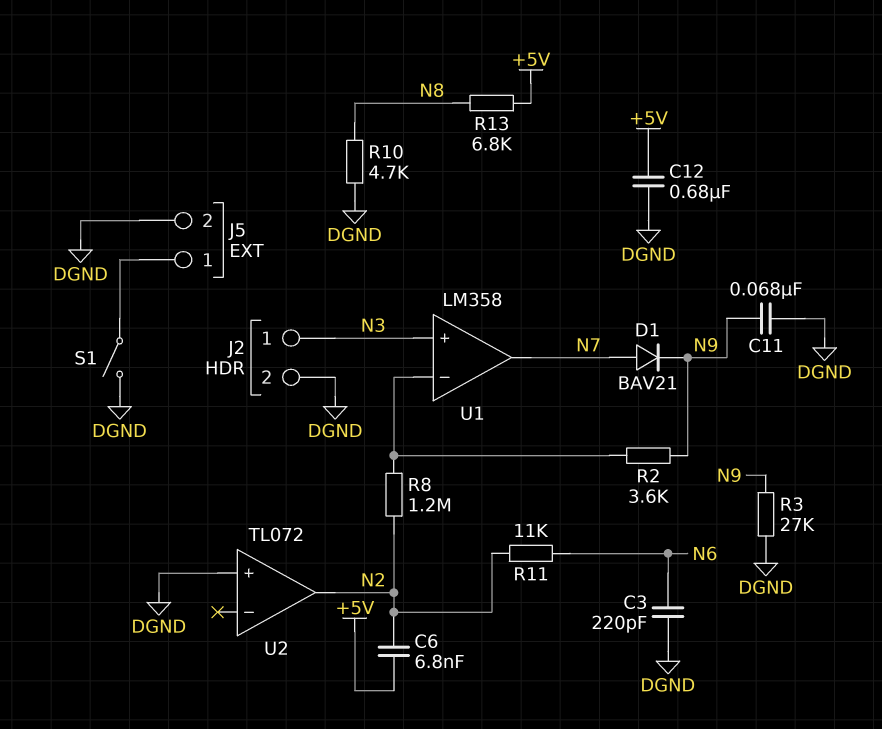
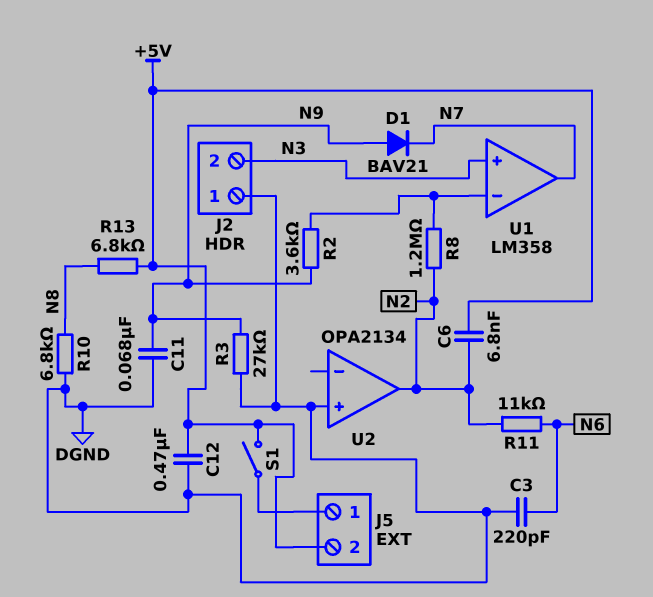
C12: 680nF (+5V, DGND) -> 470nF (+5V, DGND)
D1: diode BAV21 (A N7, K N9) -> diode BAV21 (A N9, K N7)
J2 pin 1: N3 -> DGND
J2 pin 2: DGND -> N3
J5 pin 2: DGND -> +5V
R10: 4.7k (DGND, N8) -> 6.8k (DGND, N8)
S1: switch (DGND, J5/1) -> switch (+5V, J5/1)
U2: TL072 -> OPA2134

